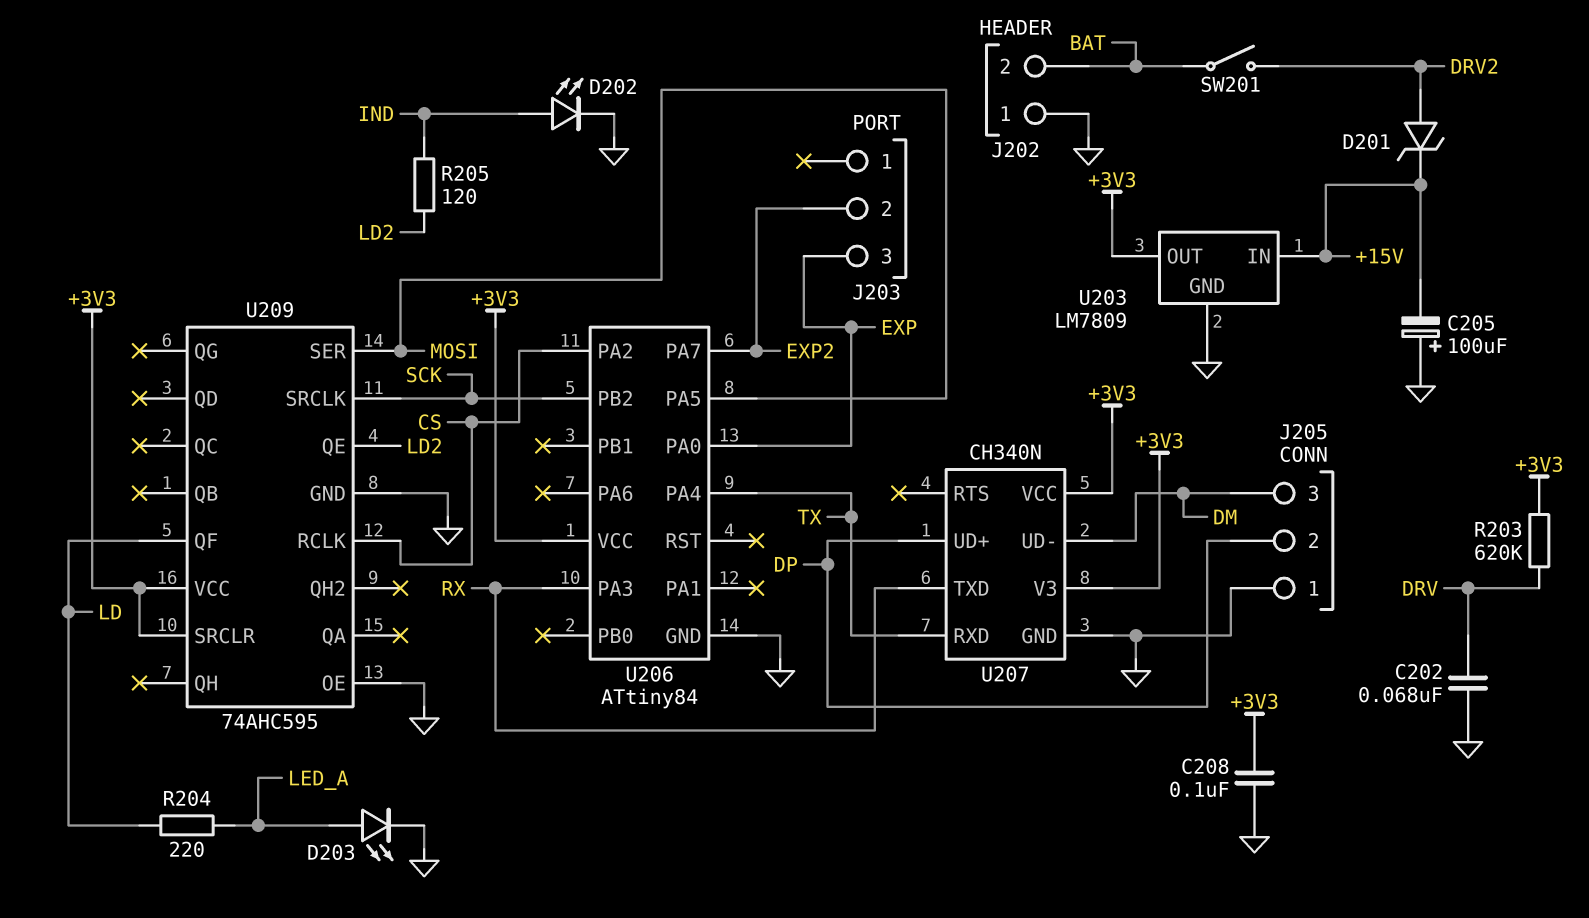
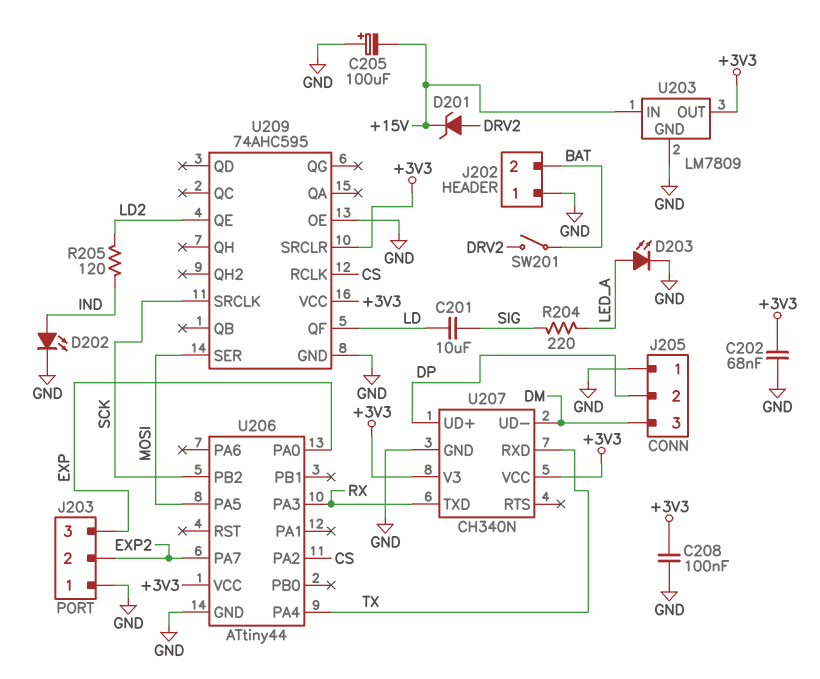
C201: none -> 10uF (LD, SIG)
C202: 68nF (DRV, GND) -> 68nF (+3V3, GND)
J203 pin 1: none -> GND
R203: 620k (+3V3, DRV) -> none
R204: 220 (LD, LED_A) -> 220 (LED_A, SIG)
U206: ATtiny84 -> ATtiny44

